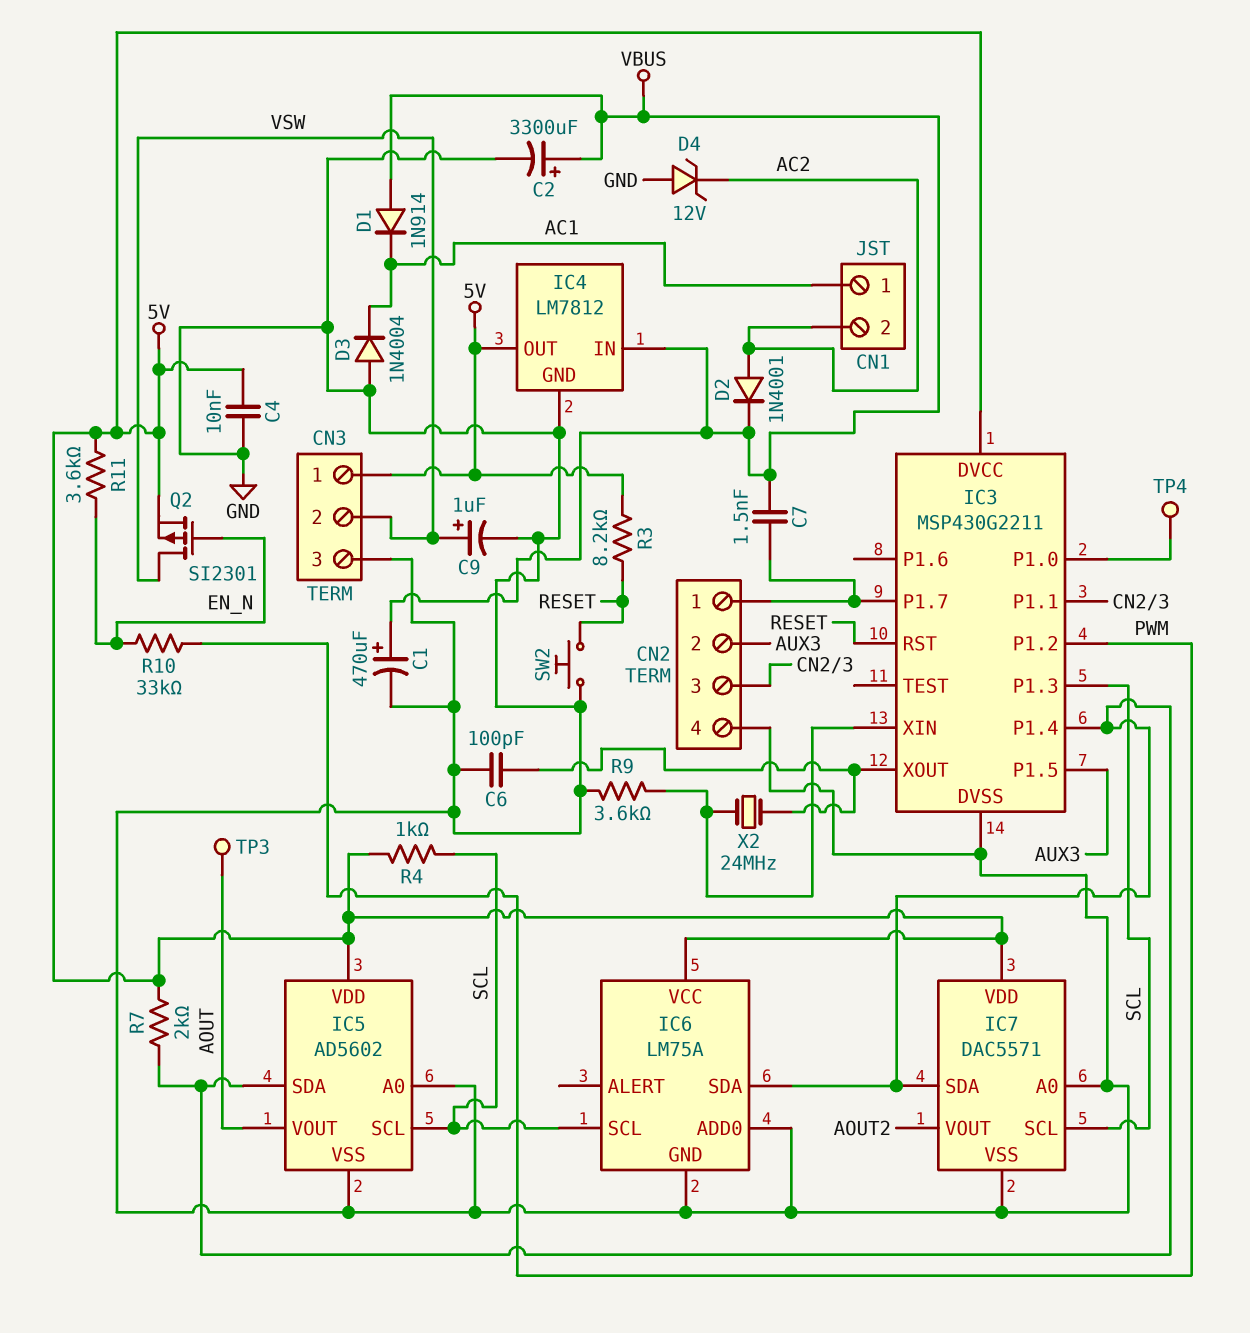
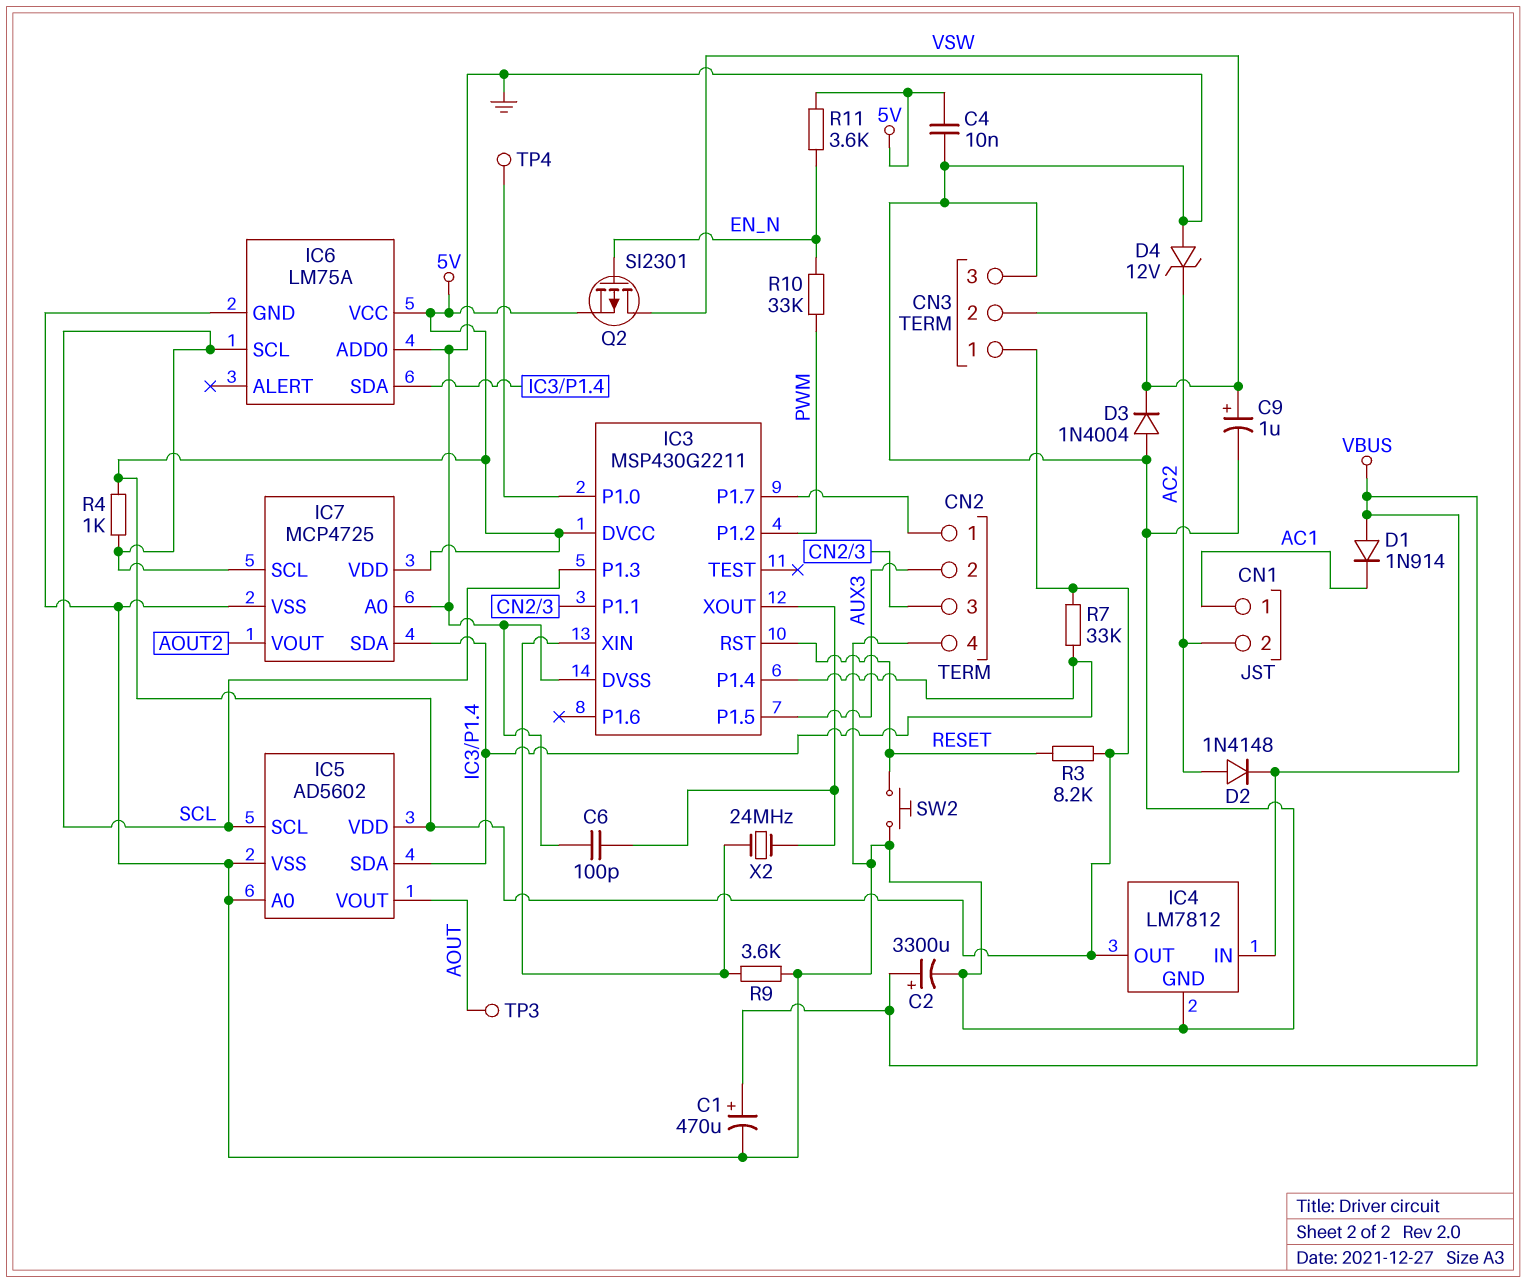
C7: 1.5nF (CN2/1, VBUS) -> none
D2: diode 1N4001 (A AC2, K VBUS) -> diode 1N4148 (A AC2, K VBUS)
D3: diode 1N4004 (A GND, K AC1) -> diode 1N4004 (A GND, K VSW)
IC7: DAC5571 -> MCP4725
R7: 2k (5V, IC3/P1.4) -> 33k (5V, IC3/P1.4)

